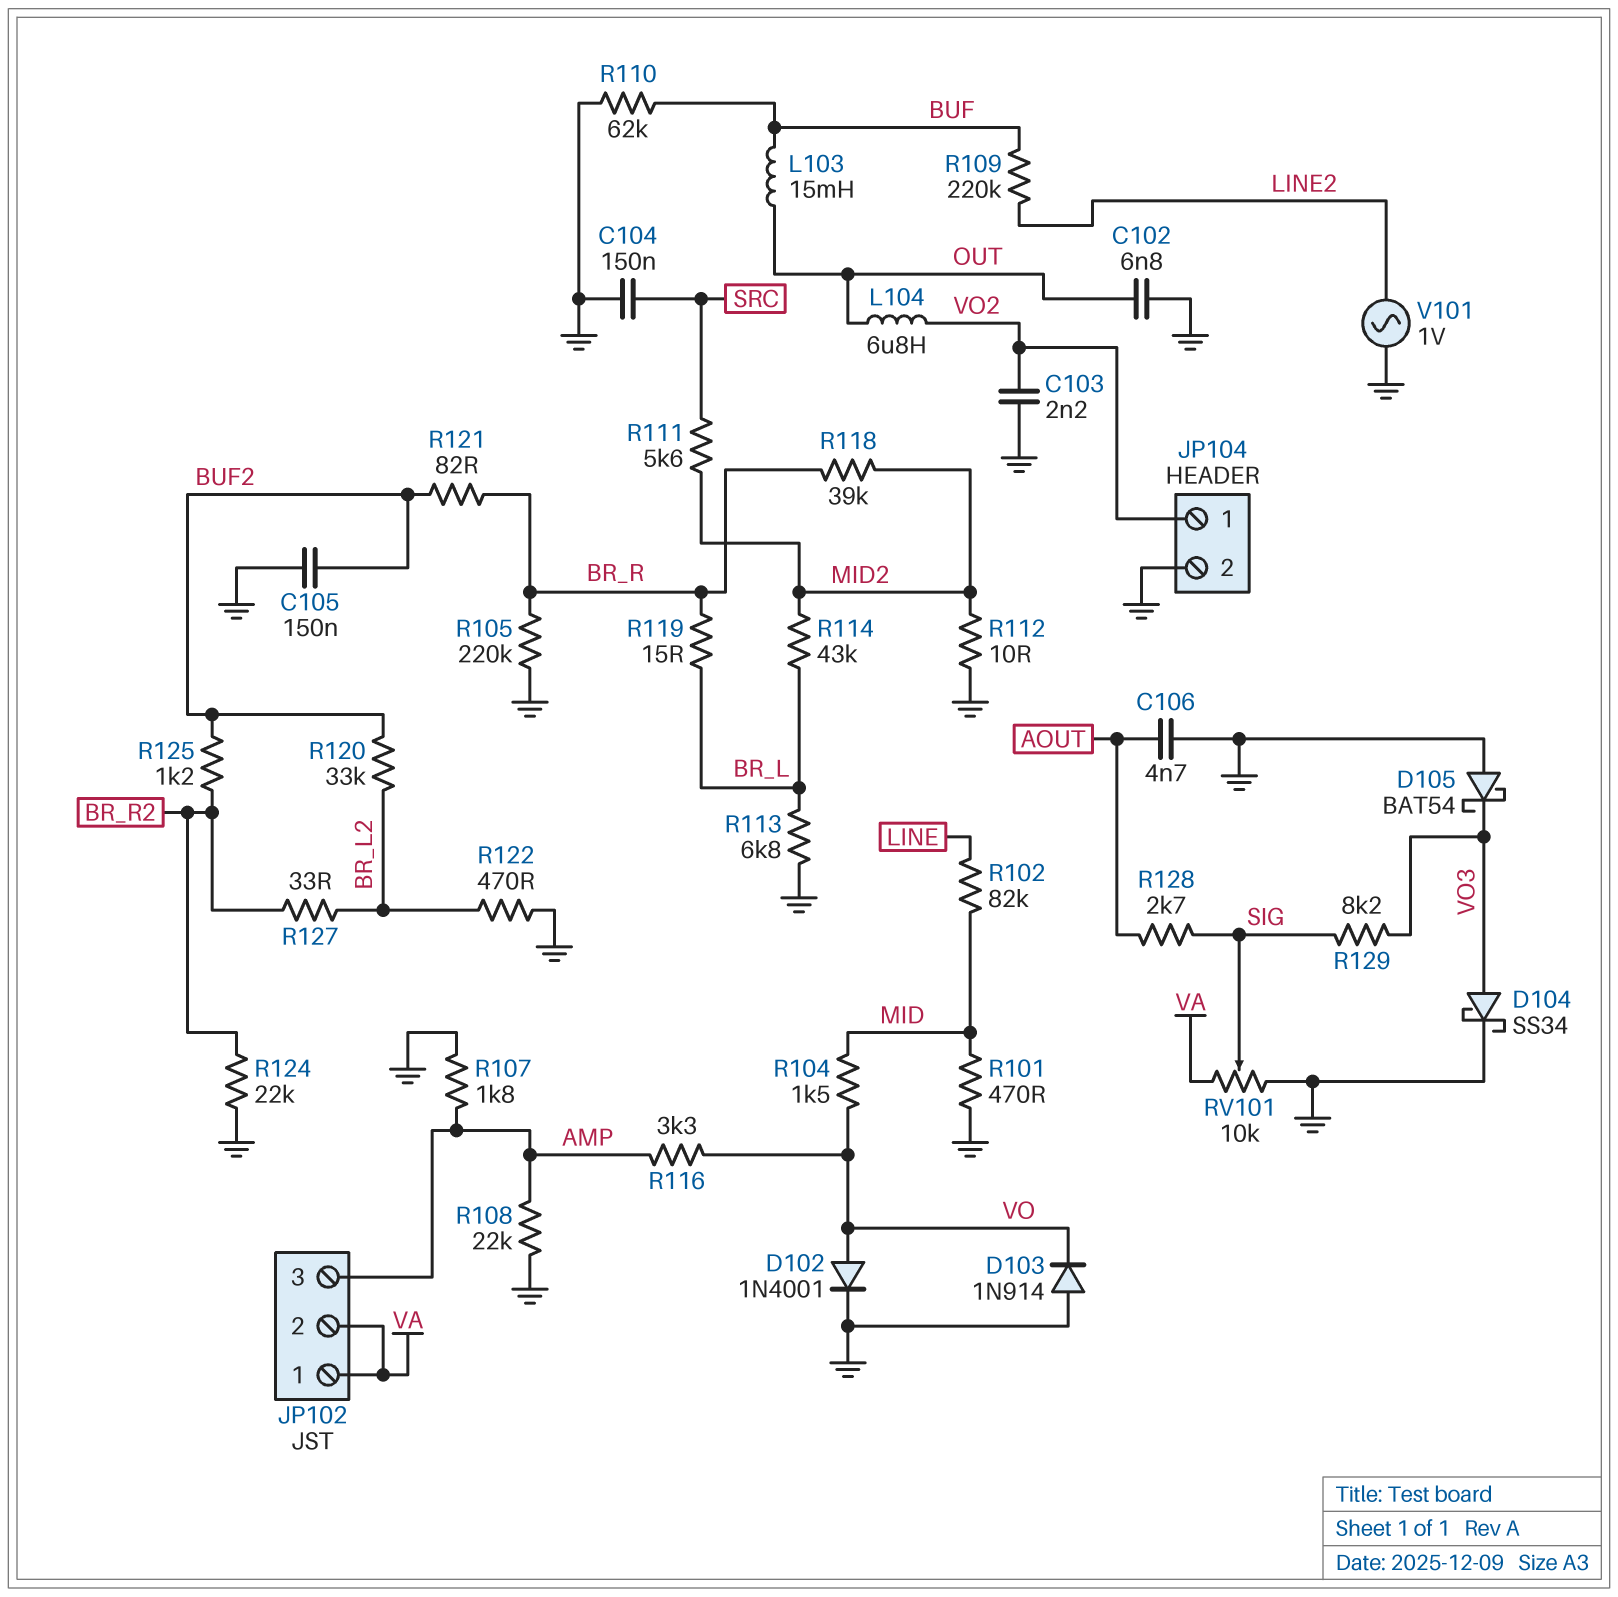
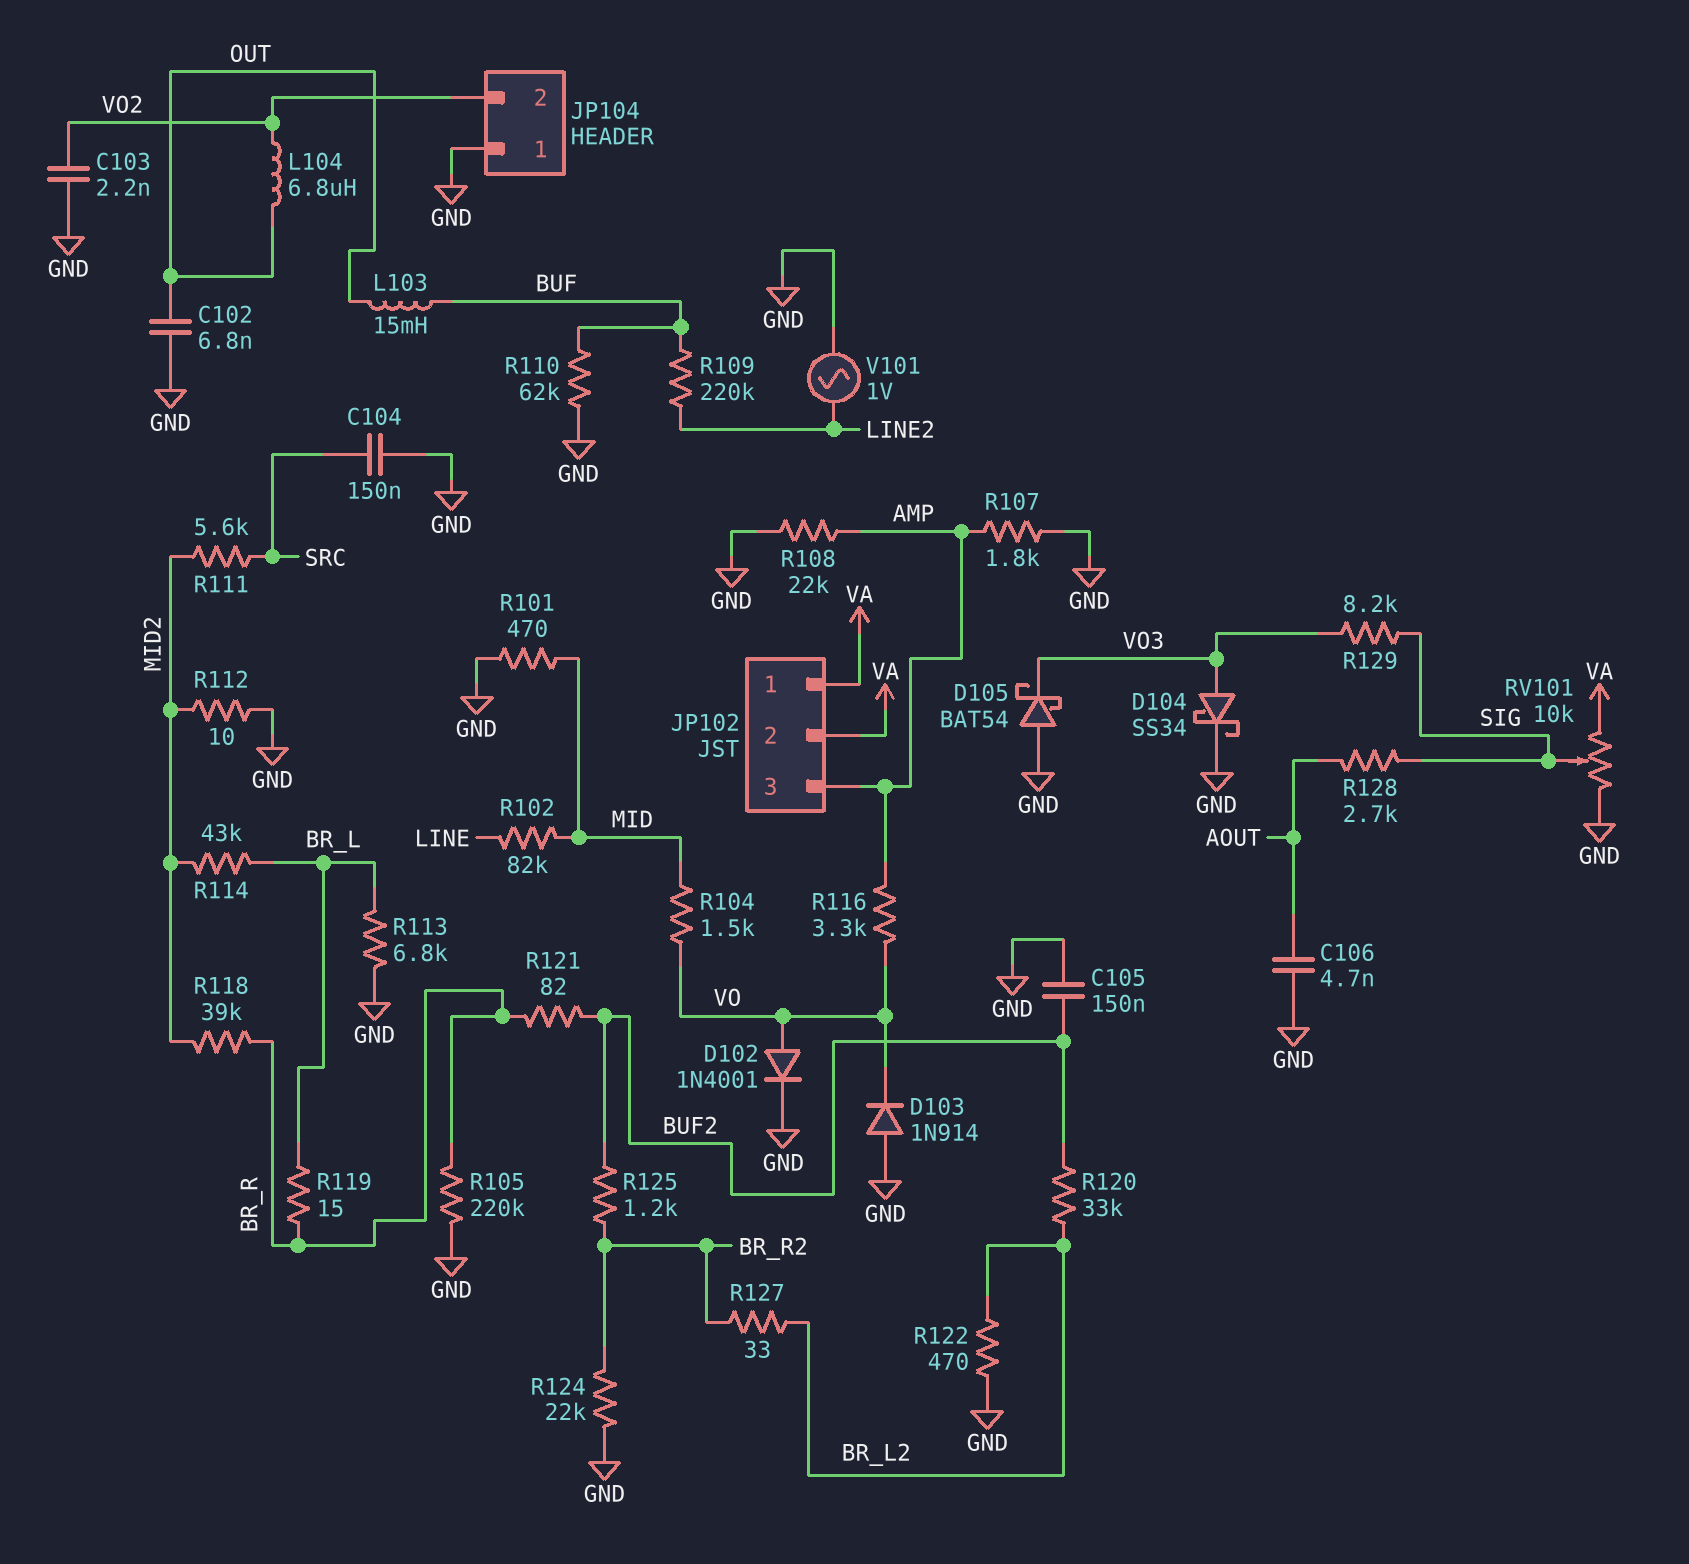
JP104 pin 1: VO2 -> GND
JP104 pin 2: GND -> VO2

